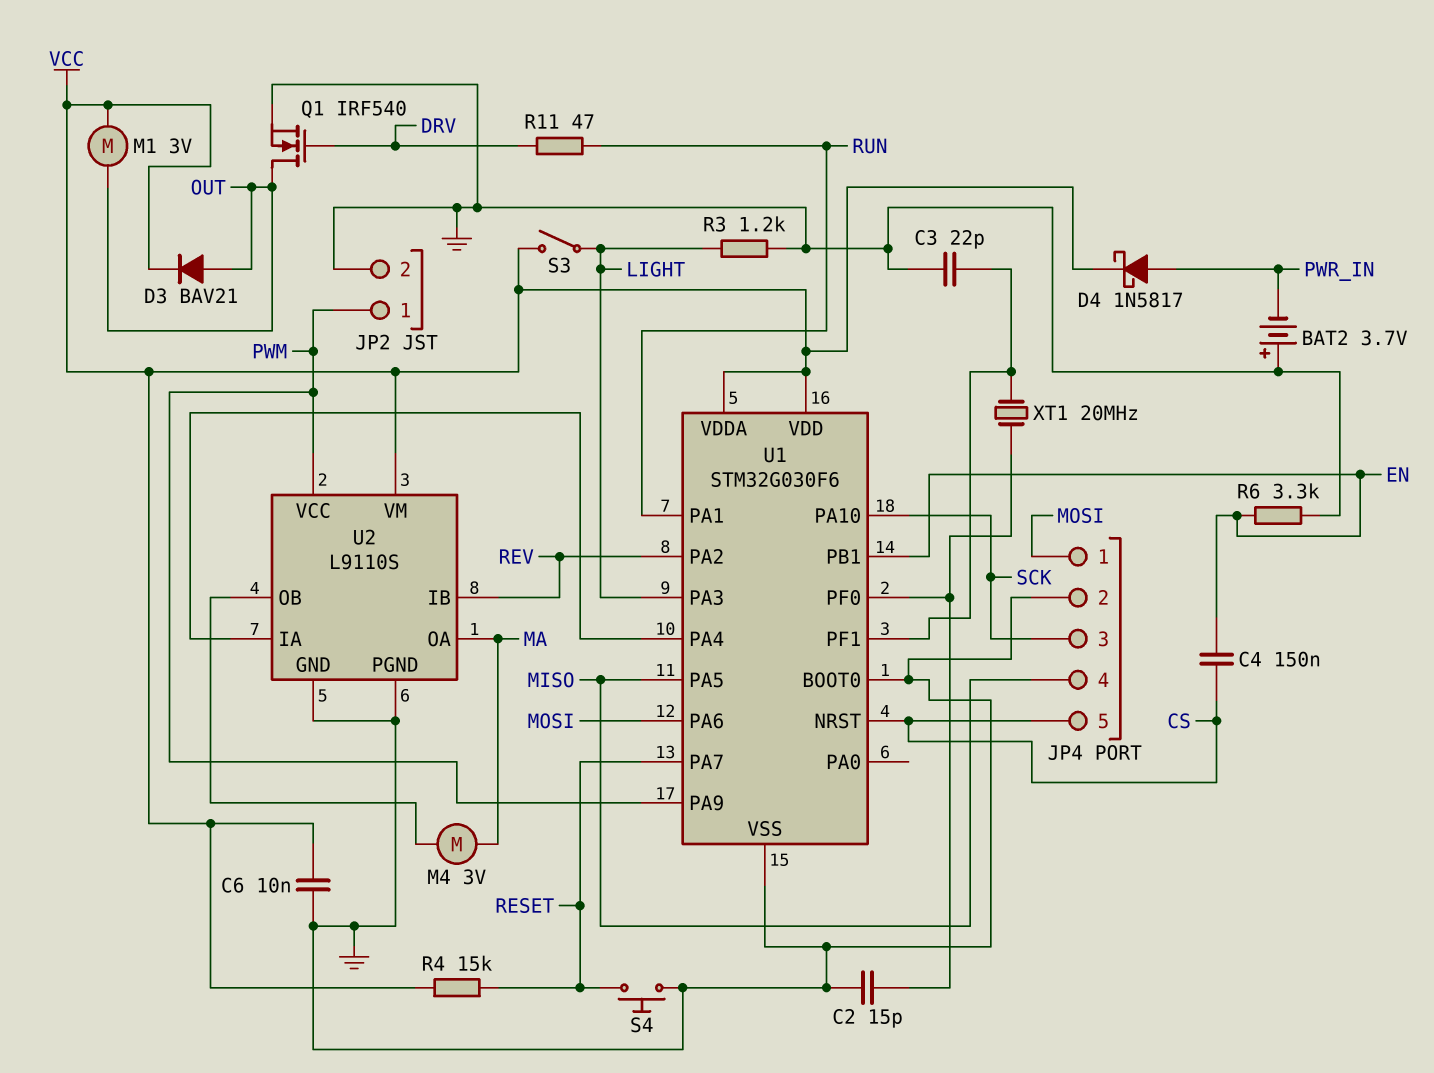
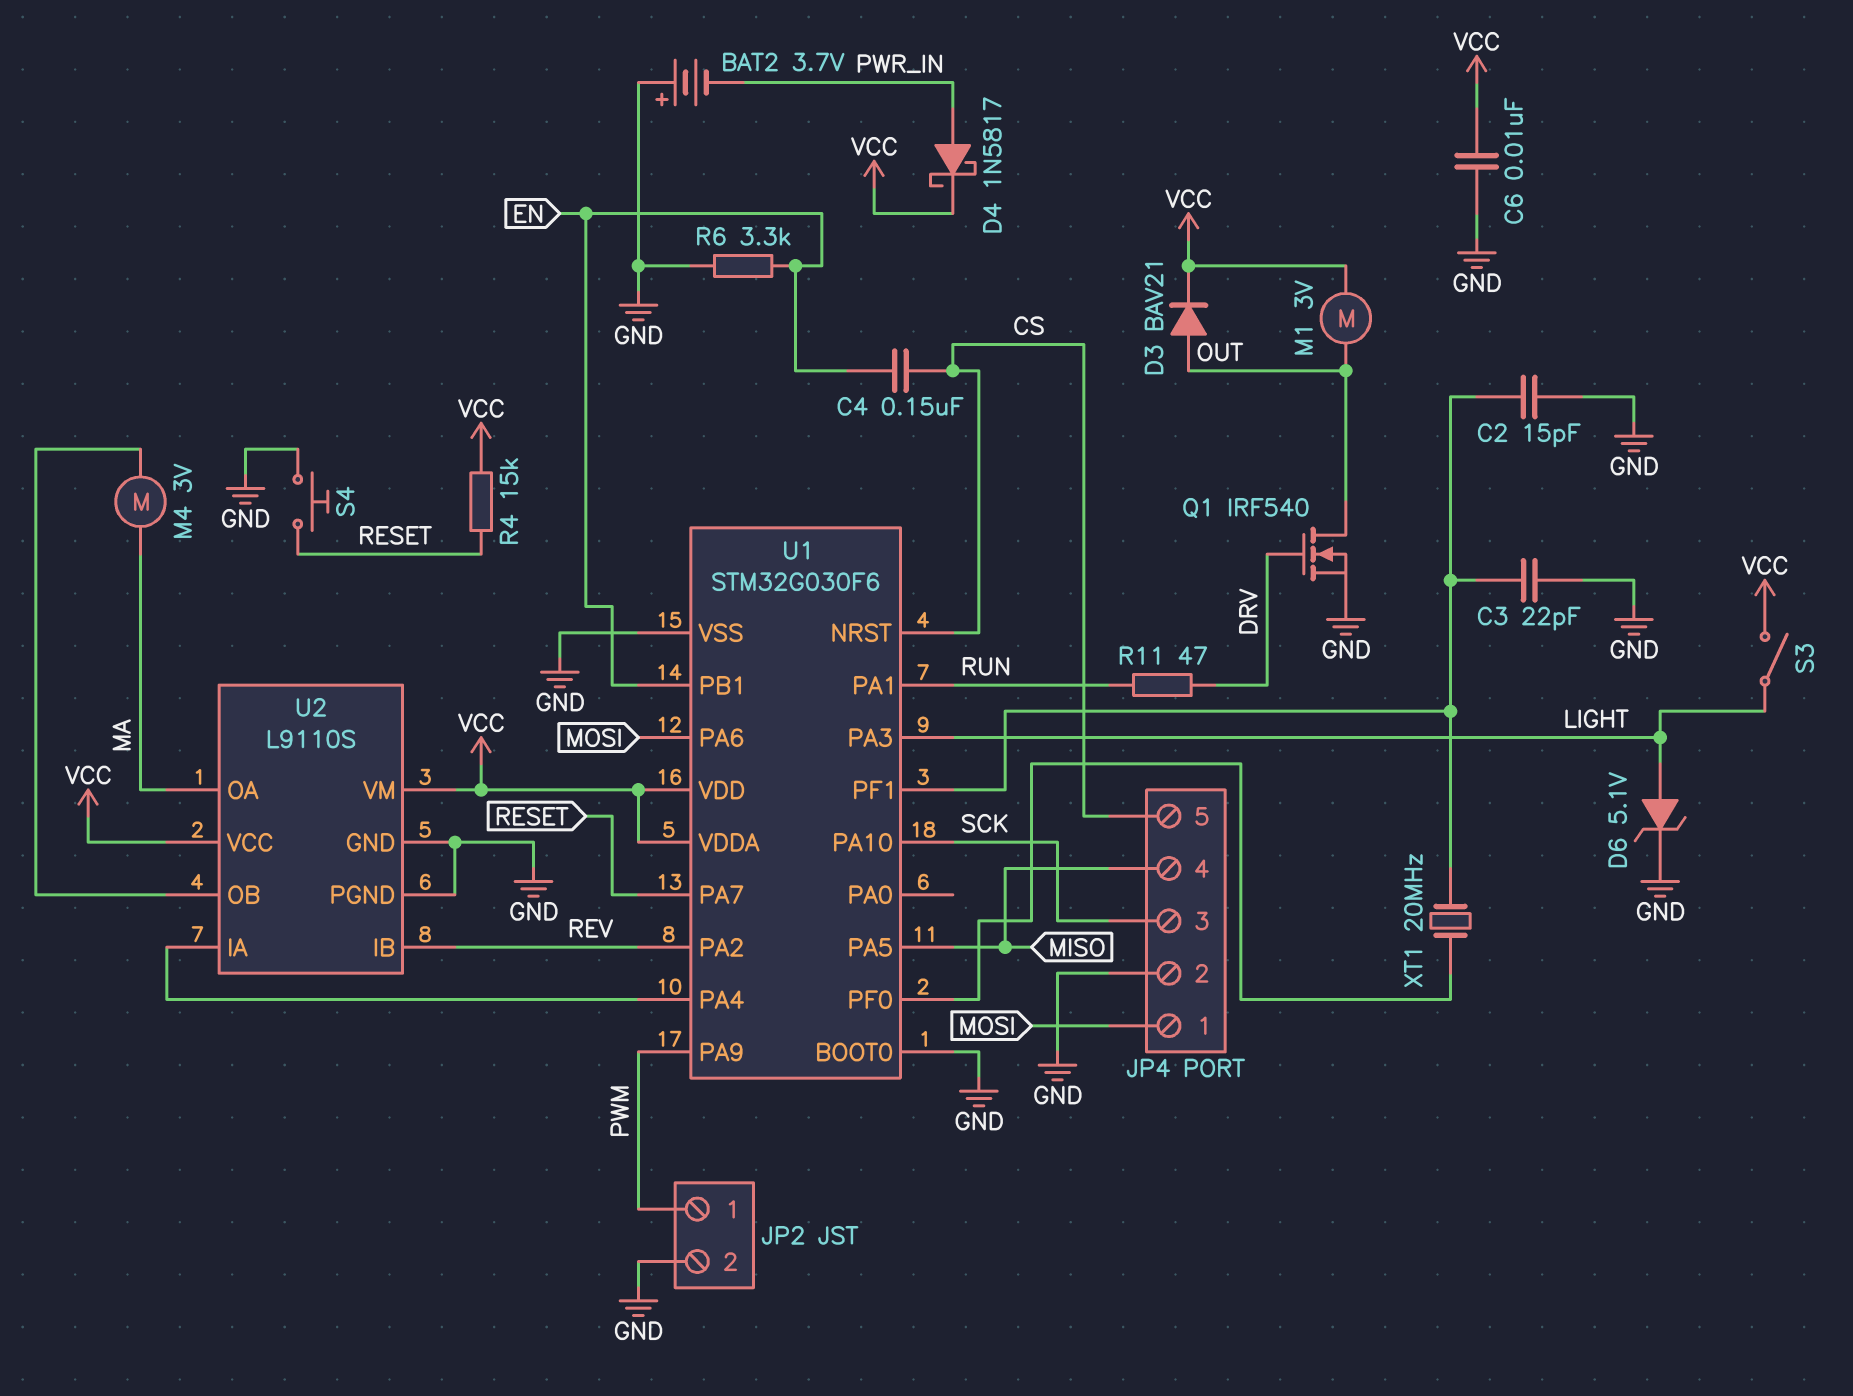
C2: 15pF (GND, U1/PF0) -> 15pF (GND, U1/PF1)
D6: none -> zener 5.1V (A LIGHT, K GND)
R3: 1.2k (GND, LIGHT) -> none
U2 pin VCC: PWM -> VCC

